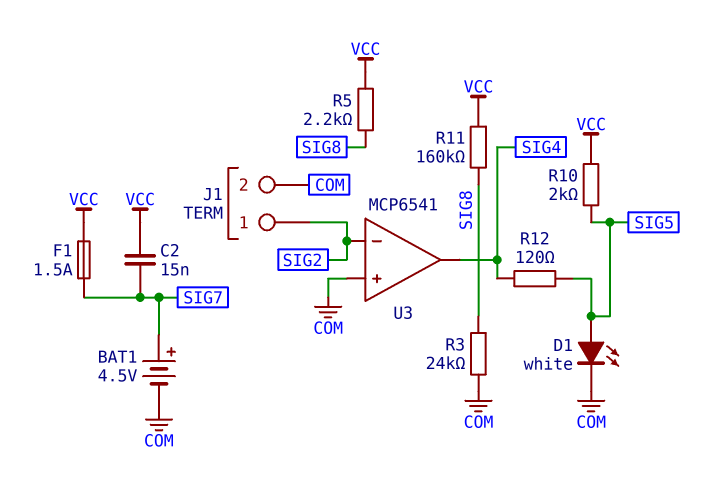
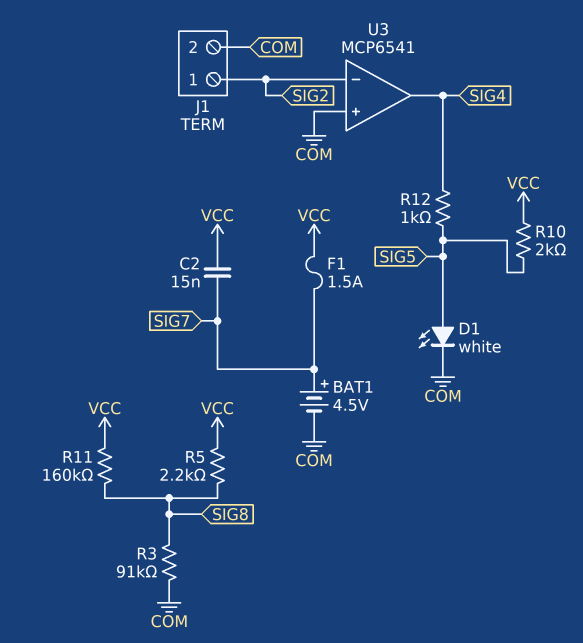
R3: 24k (COM, SIG8) -> 91k (COM, SIG8)
R12: 120 (SIG4, SIG5) -> 1k (SIG4, SIG5)

